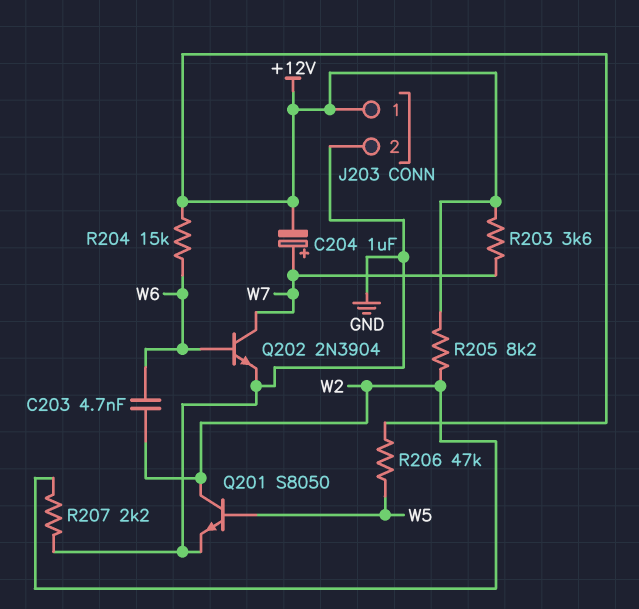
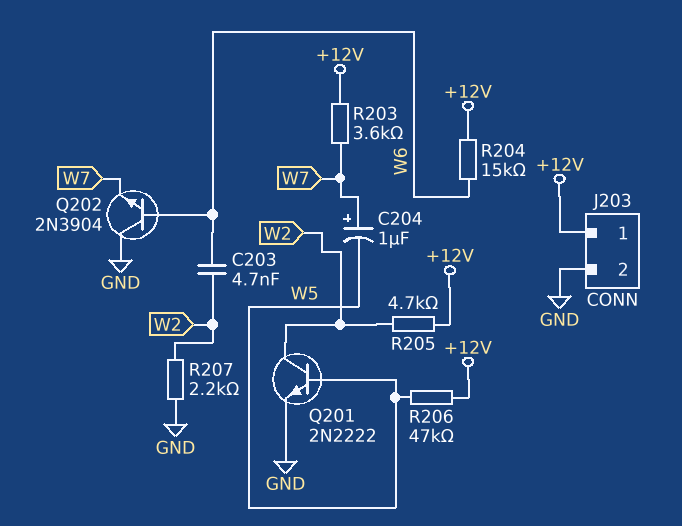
C204: 1uF (plus W7, minus +12V) -> 1uF (plus W7, minus W5)
Q201: NPN S8050 (B W5, C W2, E GND) -> NPN 2N2222 (B W5, C W2, E GND)
Q202: NPN 2N3904 (B W6, C W7, E GND) -> NPN 2N3904 (B W6, C GND, E W7)
R205: 8.2k (+12V, W2) -> 4.7k (+12V, W2)

